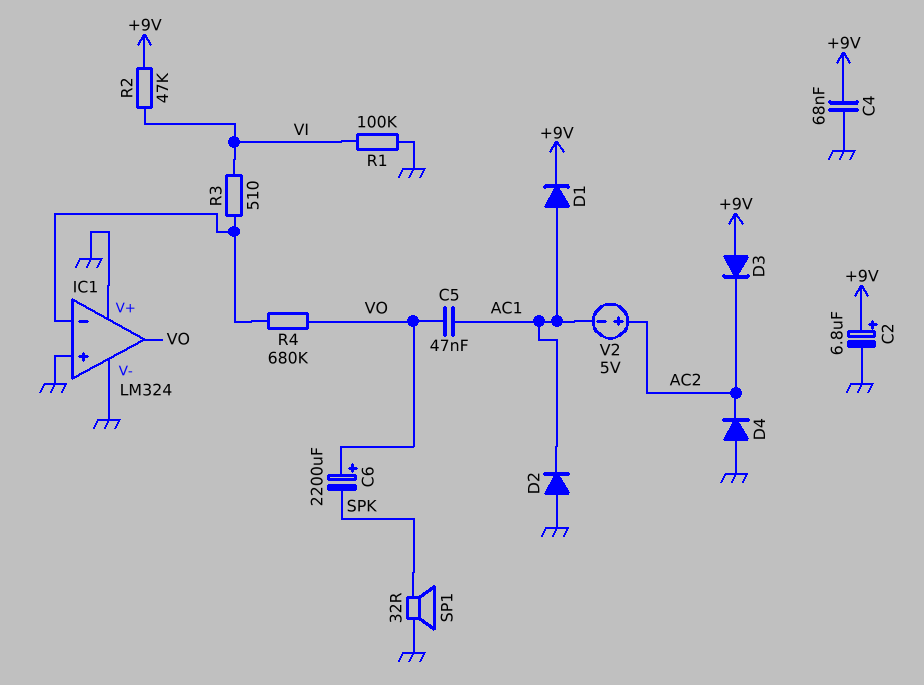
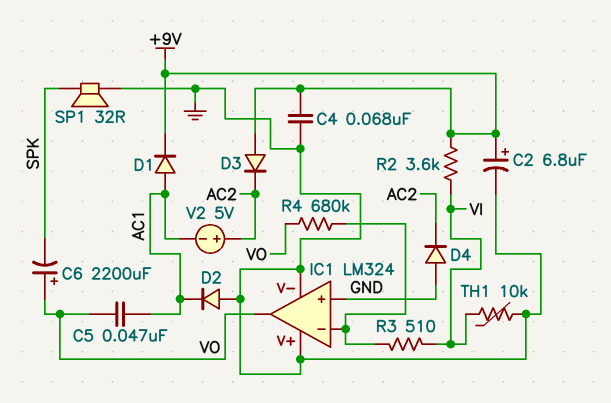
R1: 100k (GND, VI) -> none
R2: 47k (+9V, VI) -> 3.6k (+9V, VI)
TH1: none -> 10k (GND, VI)

